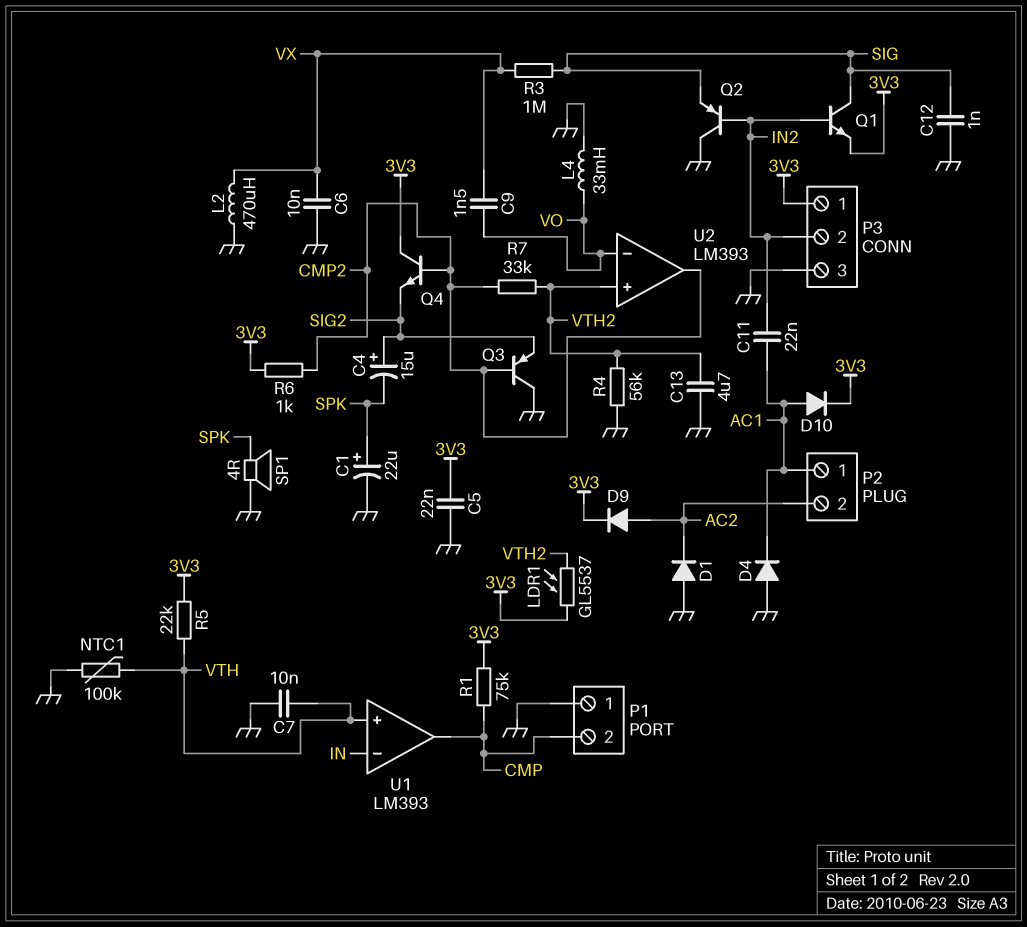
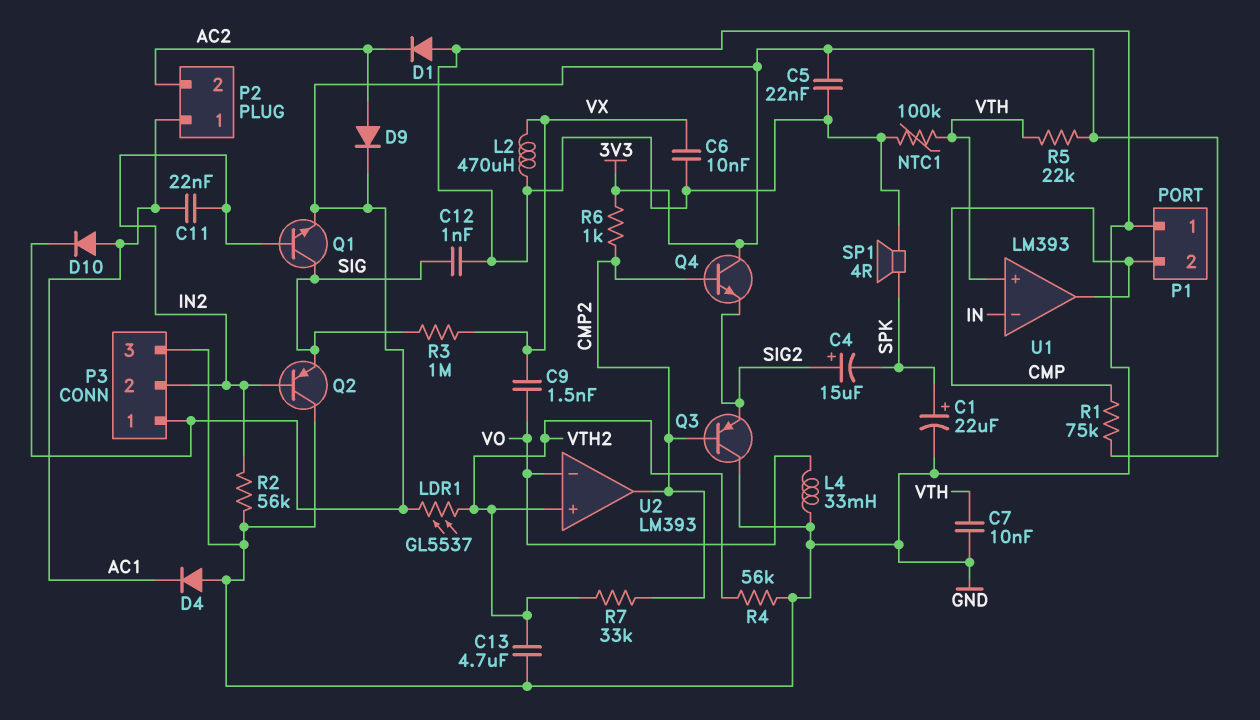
R2: none -> 56k (GND, IN2)

